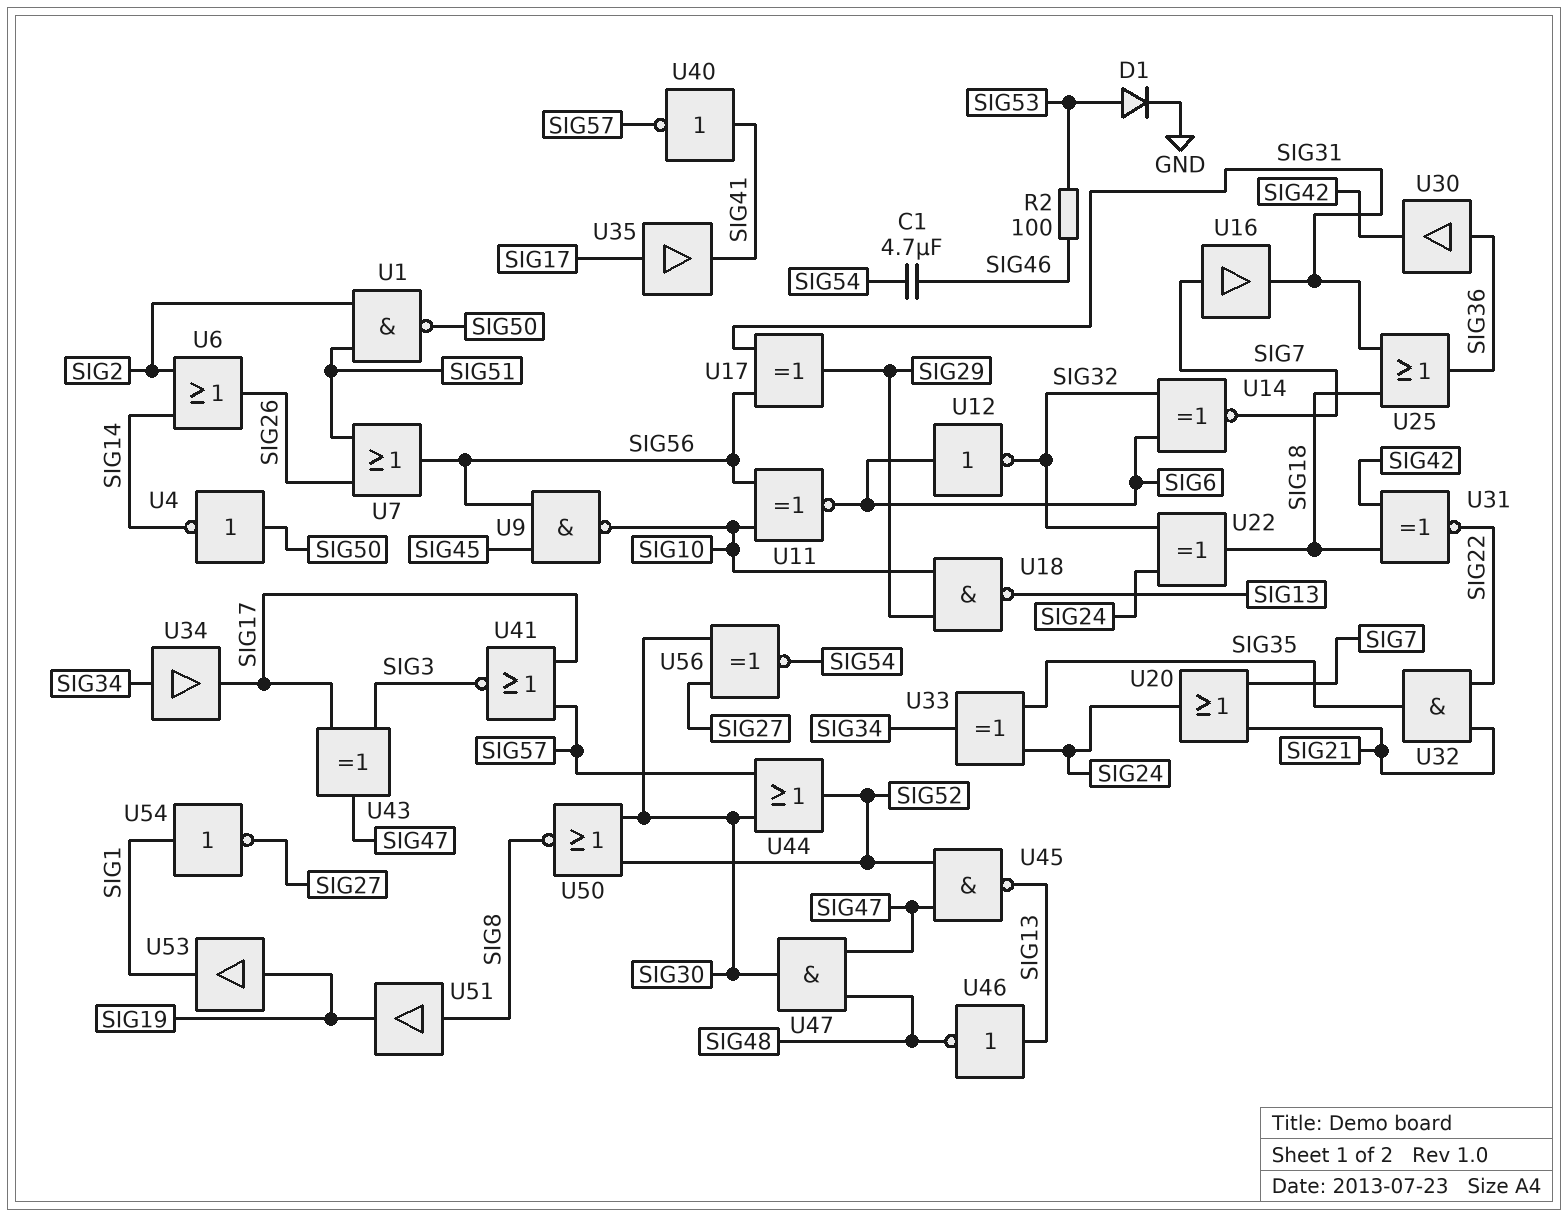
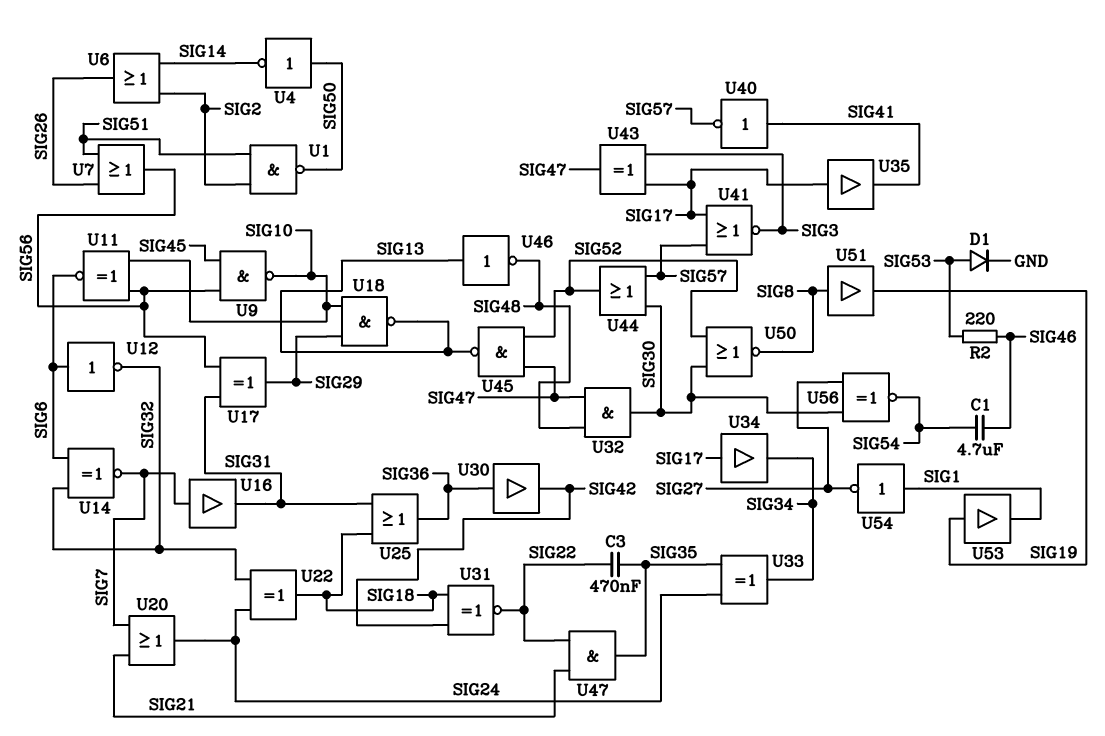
C3: none -> 470nF (SIG22, SIG35)
R2: 100 (SIG46, SIG53) -> 220 (SIG46, SIG53)
U32: AND (in SIG21, in SIG22, out SIG35) -> AND (in SIG47, in SIG48, out SIG30)
U34: buffer (in SIG34, out SIG17) -> buffer (in SIG17, out SIG34)
U47: AND (in SIG47, in SIG48, out SIG30) -> AND (in SIG21, in SIG22, out SIG35)

